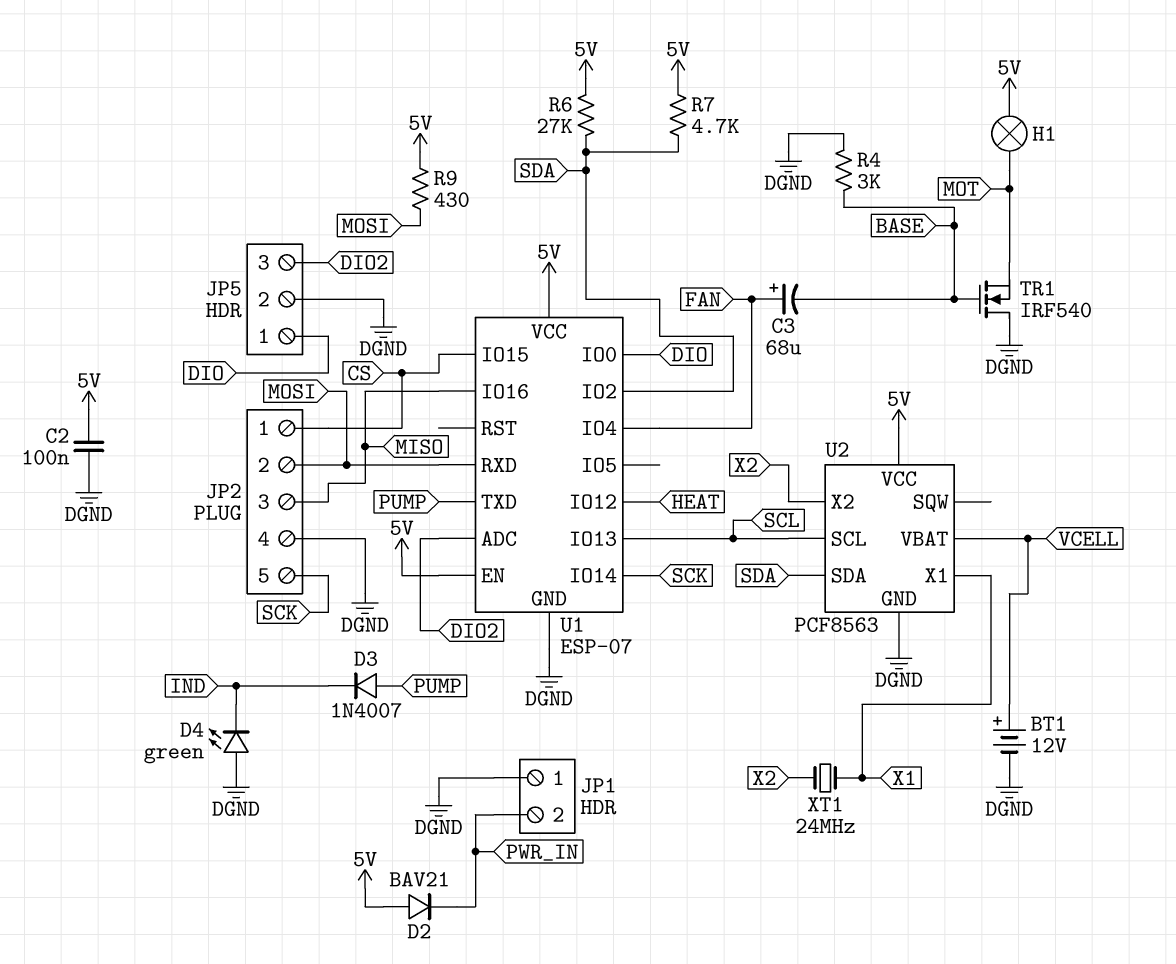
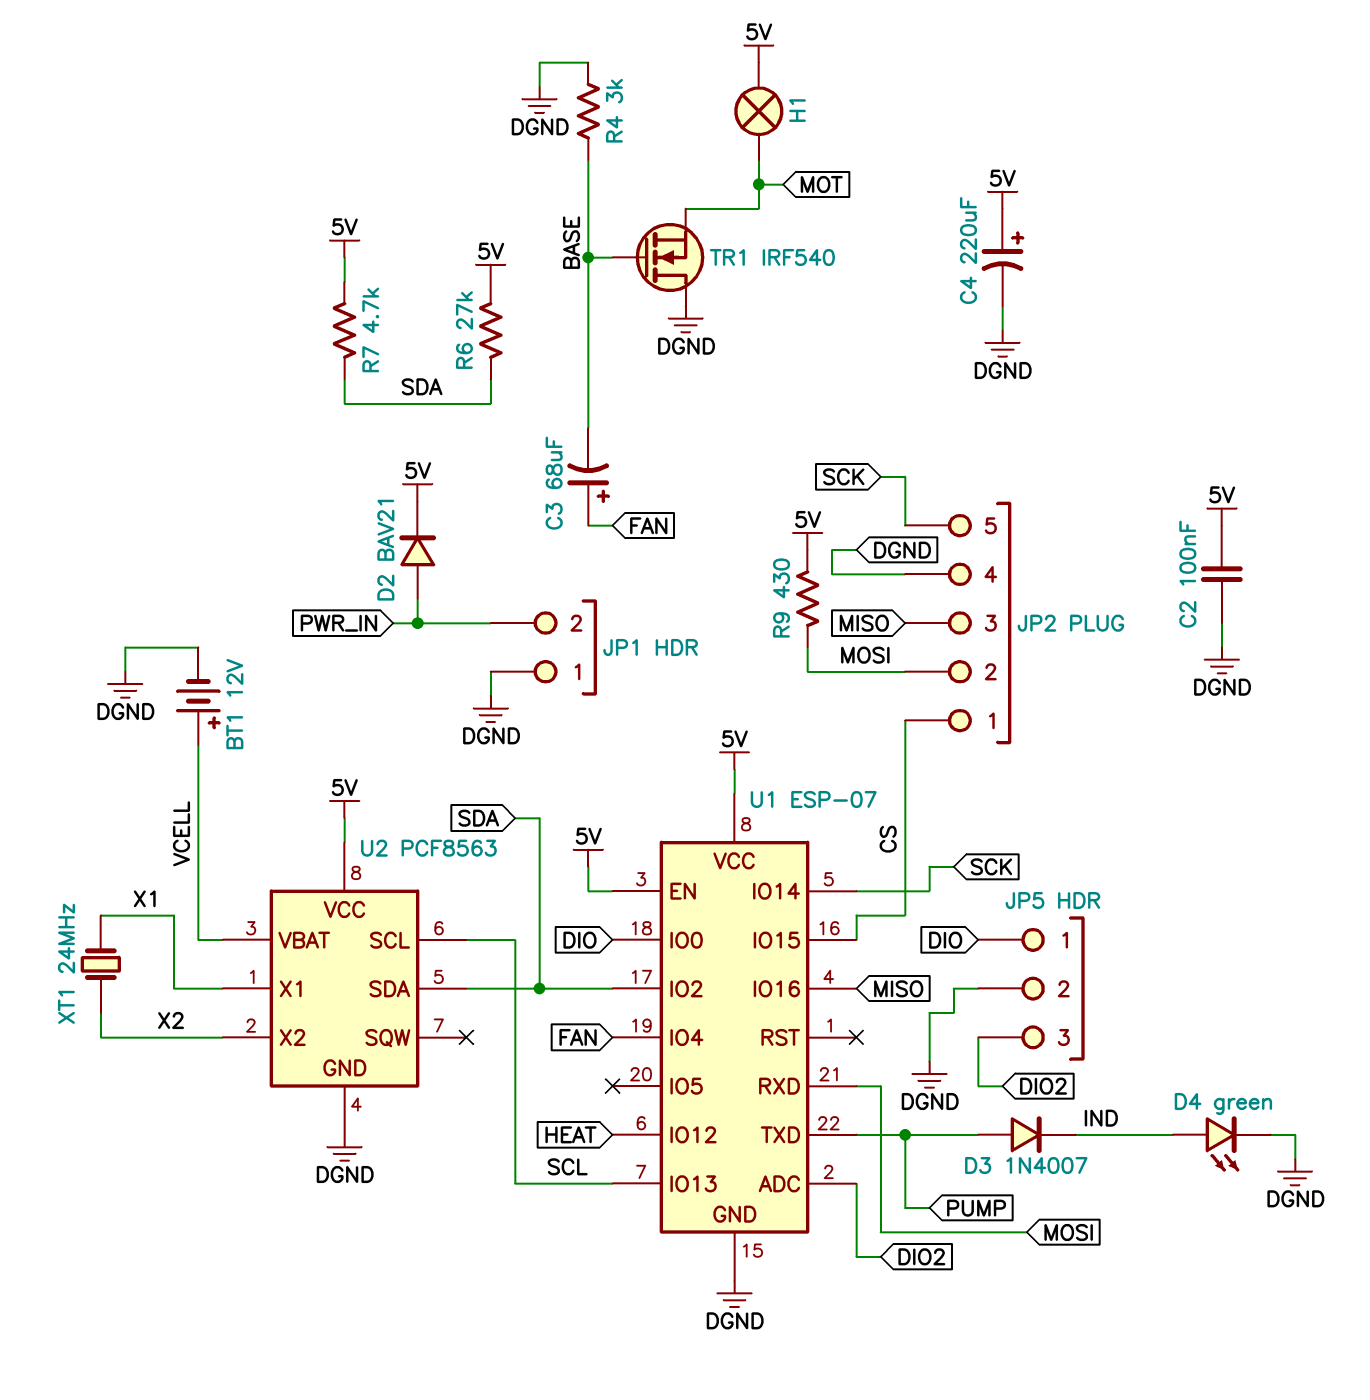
C4: none -> 220uF (plus 5V, minus DGND)
D2: diode BAV21 (A 5V, K PWR_IN) -> diode BAV21 (A PWR_IN, K 5V)
D4: LED green (A DGND, K IND) -> LED green (A IND, K DGND)

